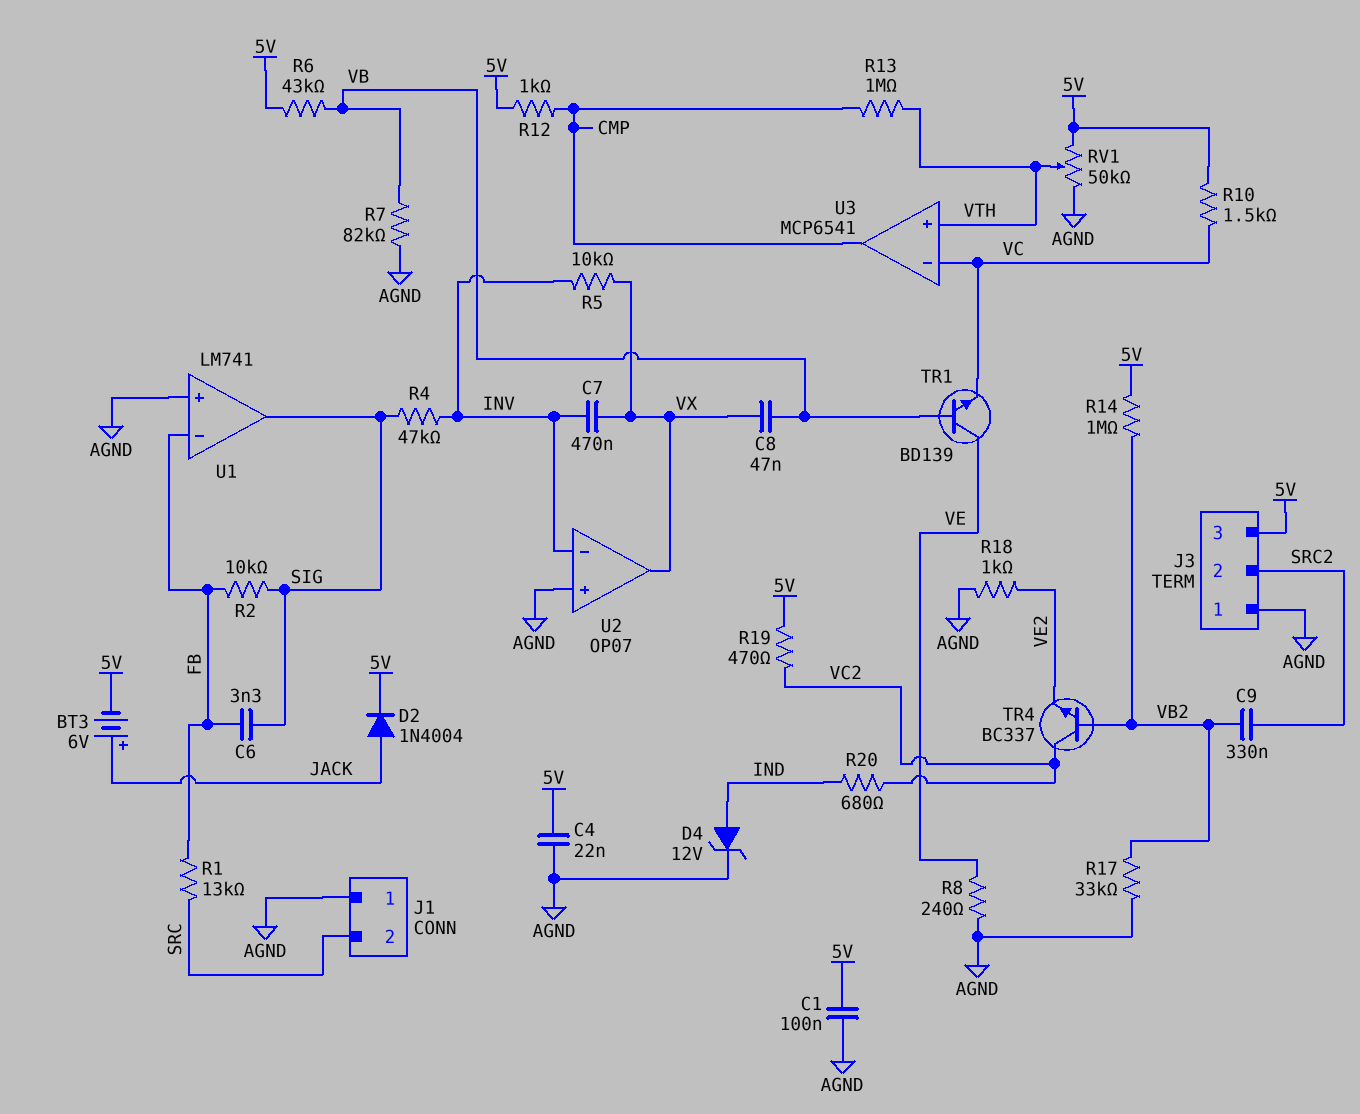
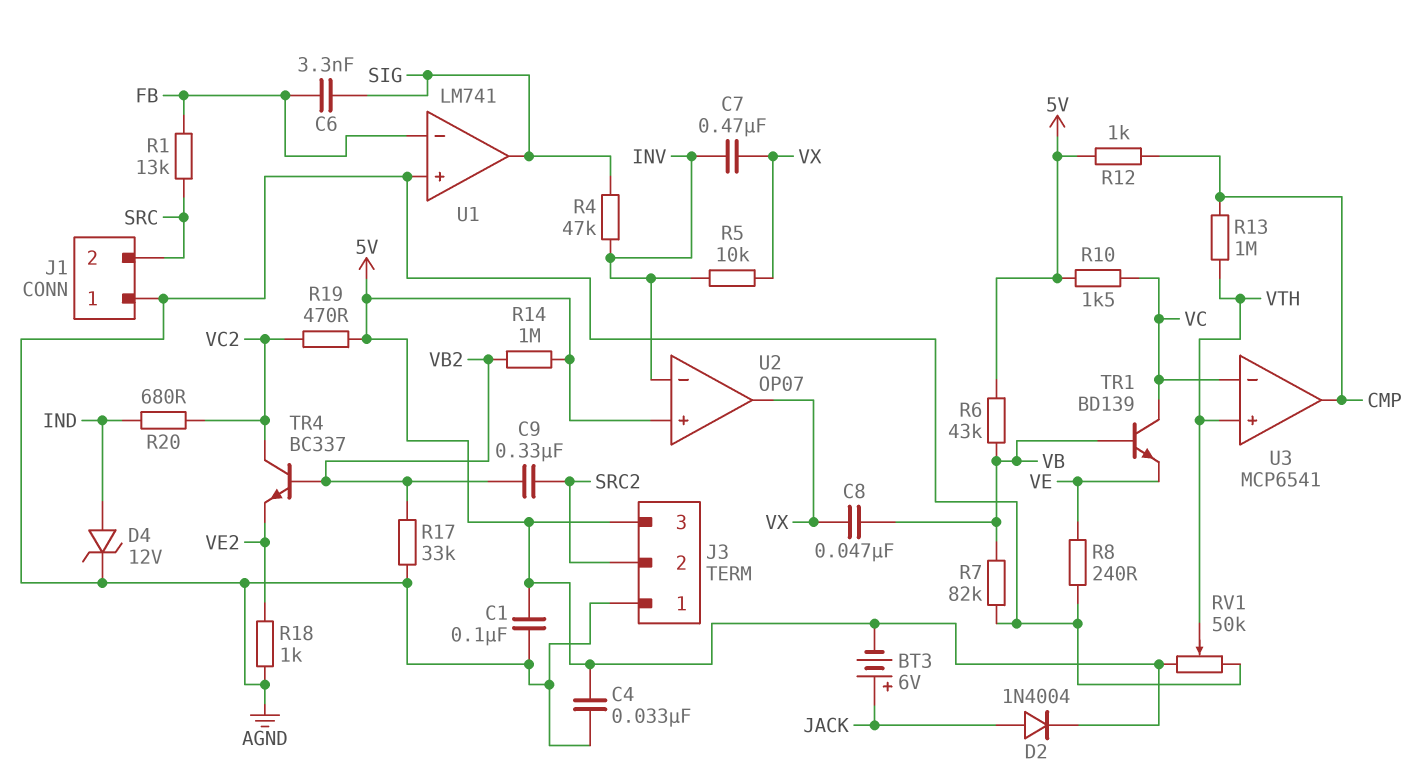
C4: 22nF (5V, AGND) -> 33nF (5V, AGND)
R2: 10k (FB, SIG) -> none
TR1: NPN BD139 (B VB, C VE, E VC) -> NPN BD139 (B VB, C VC, E VE)
U2 pin in+: AGND -> 5V

